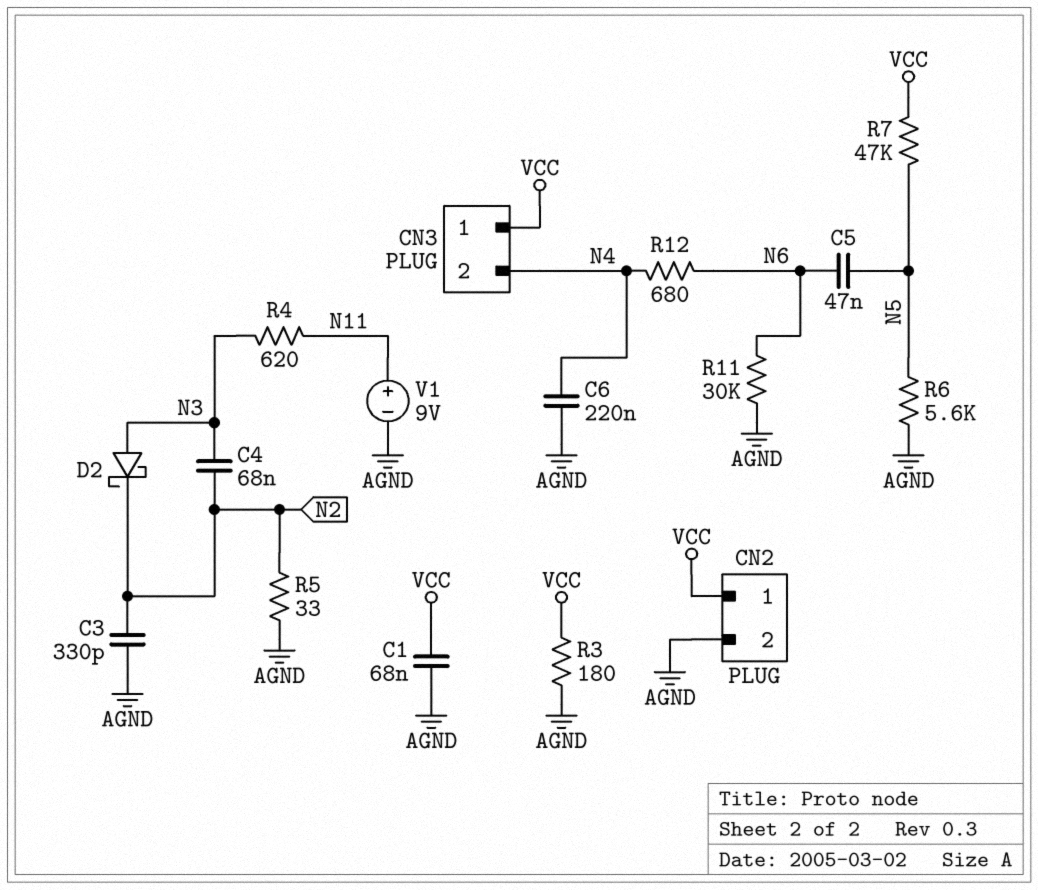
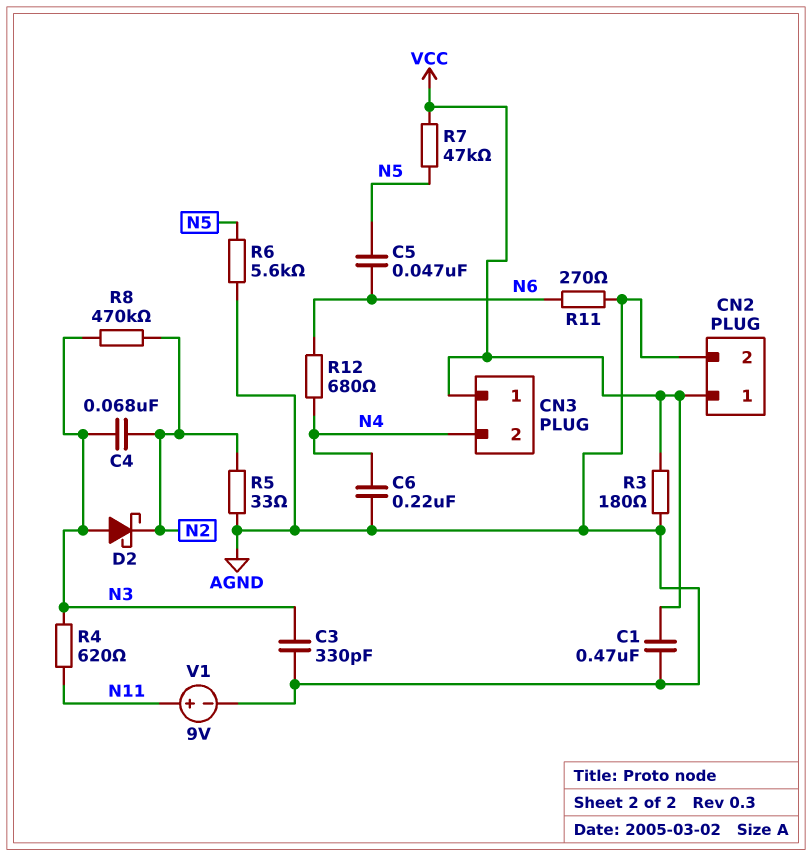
C1: 68nF (AGND, VCC) -> 470nF (AGND, VCC)
C3: 330pF (AGND, N2) -> 330pF (AGND, N3)
R8: none -> 470k (N2, N3)
R11: 30k (AGND, N6) -> 270 (AGND, N6)

